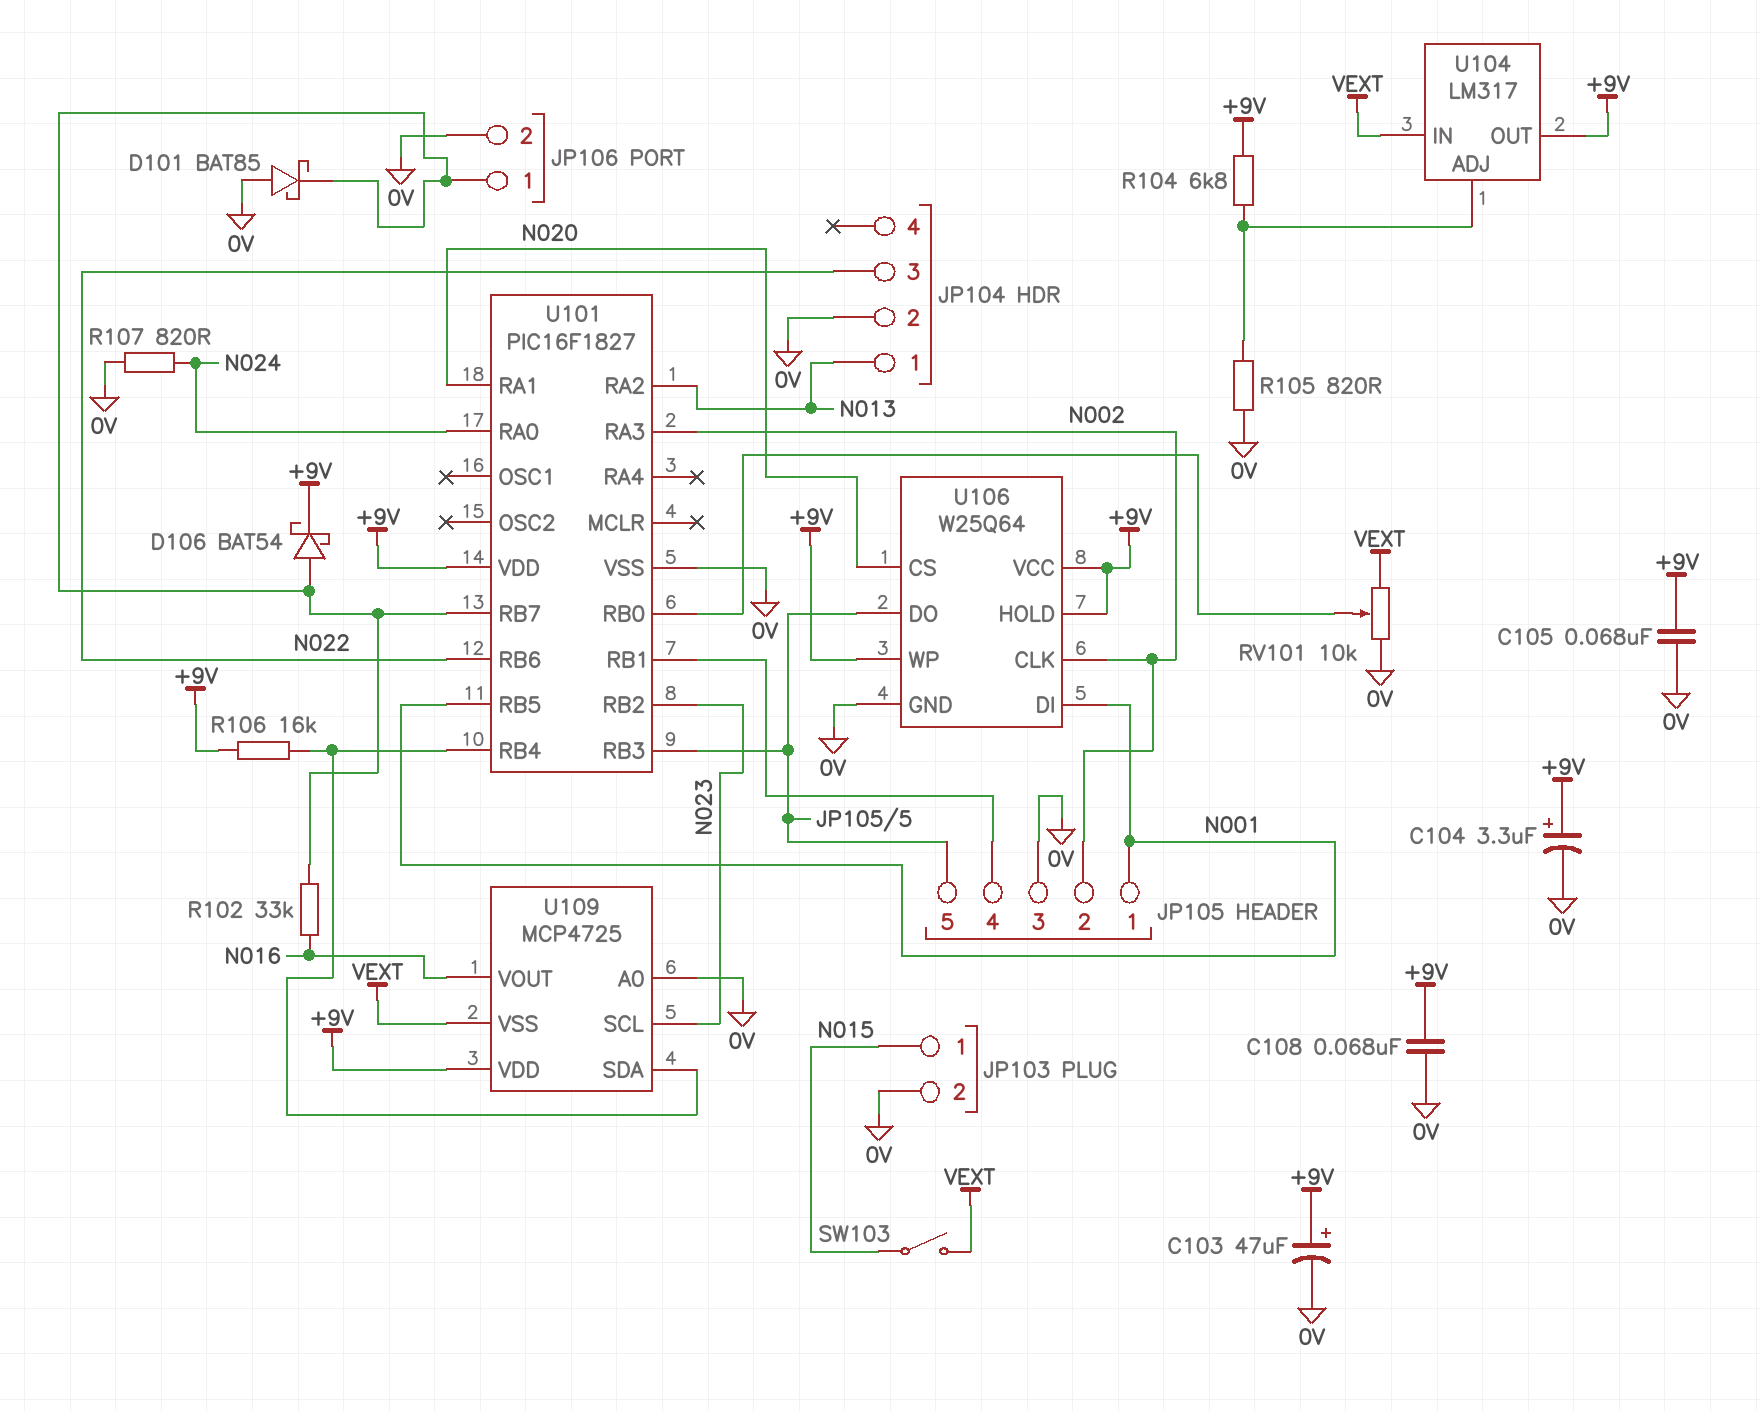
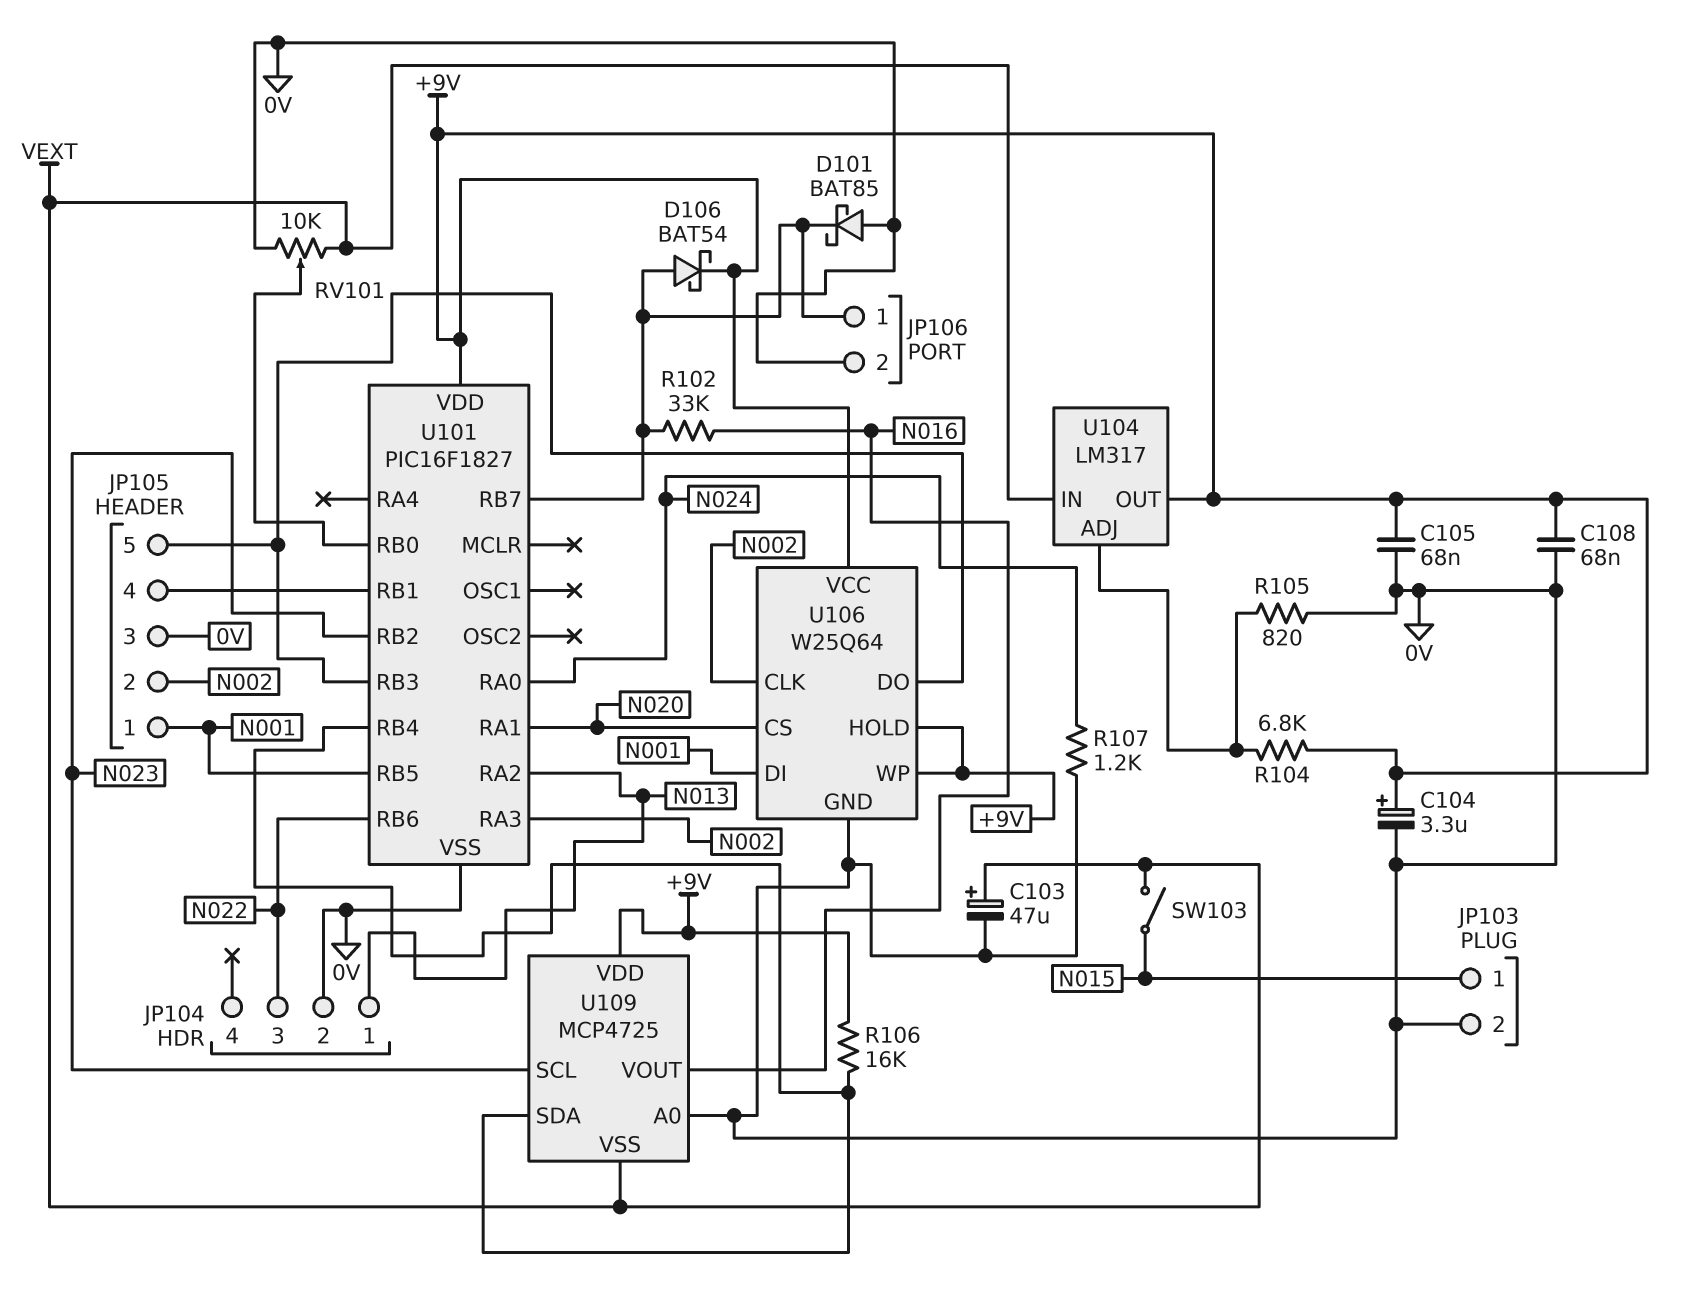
C103: 47uF (plus +9V, minus 0V) -> 47uF (plus VEXT, minus 0V)
R107: 820 (0V, N024) -> 1.2k (0V, N024)

